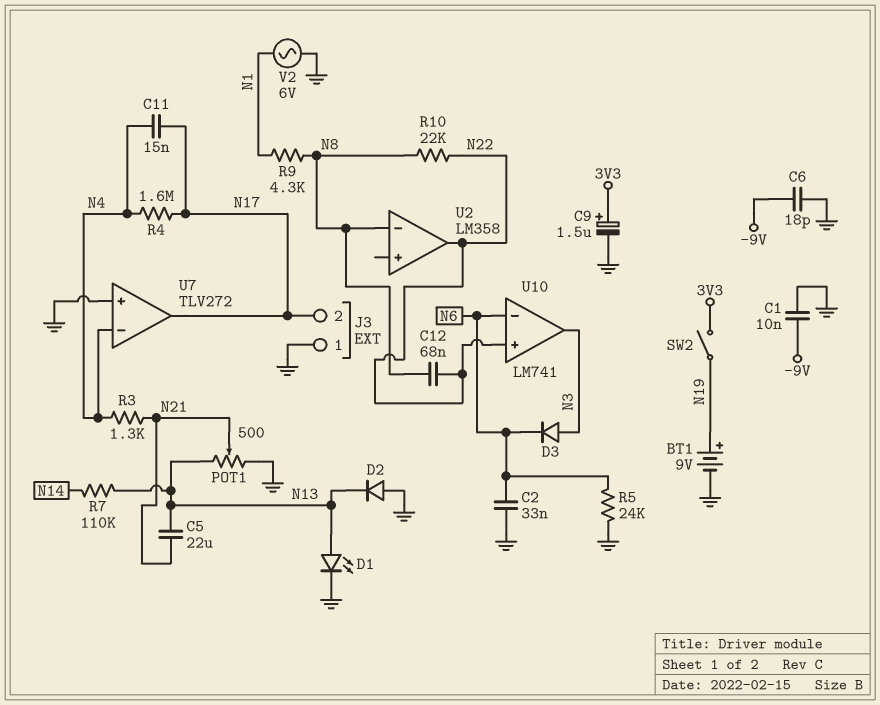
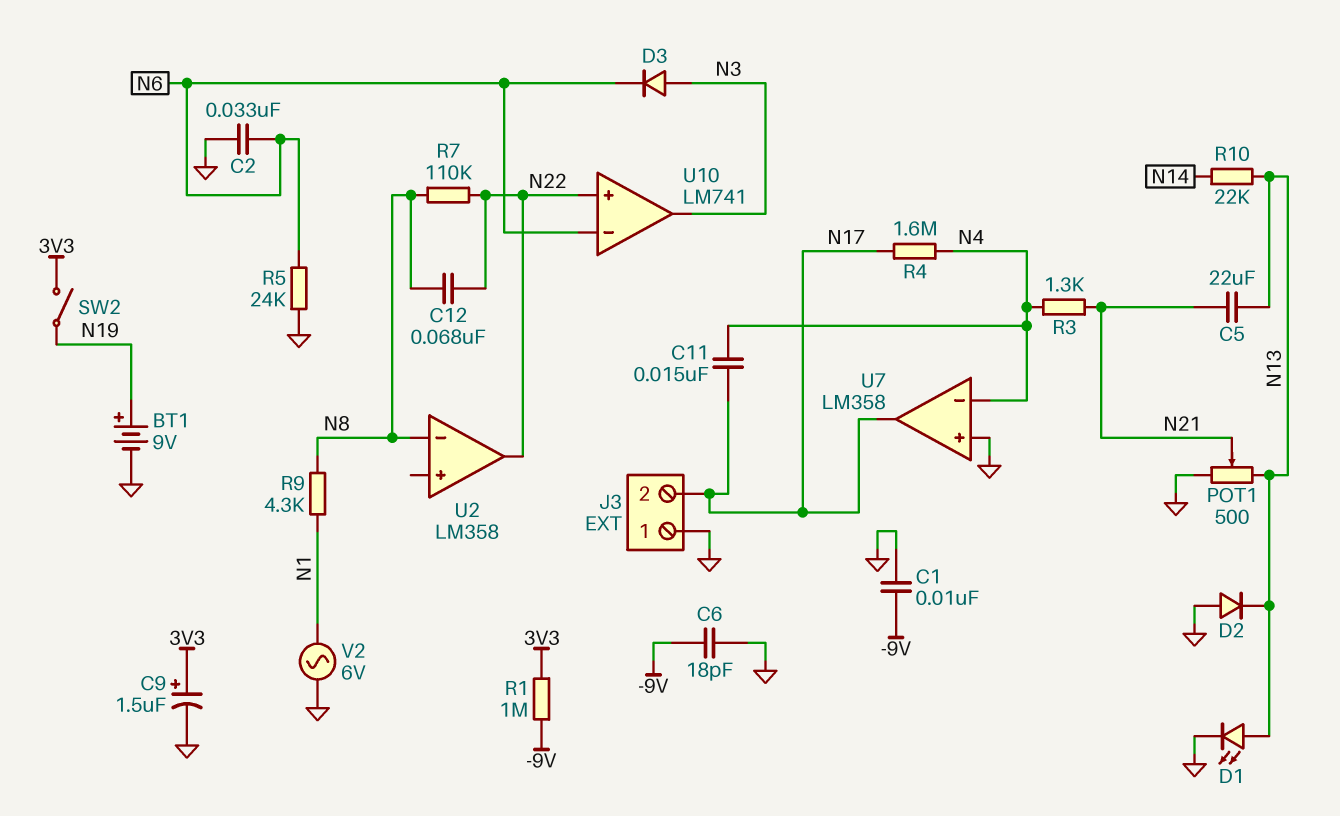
R1: none -> 1M (-9V, 3V3)
R7: 110k (N13, N14) -> 110k (N8, N22)
R10: 22k (N8, N22) -> 22k (N13, N14)
U7: TLV272 -> LM358

